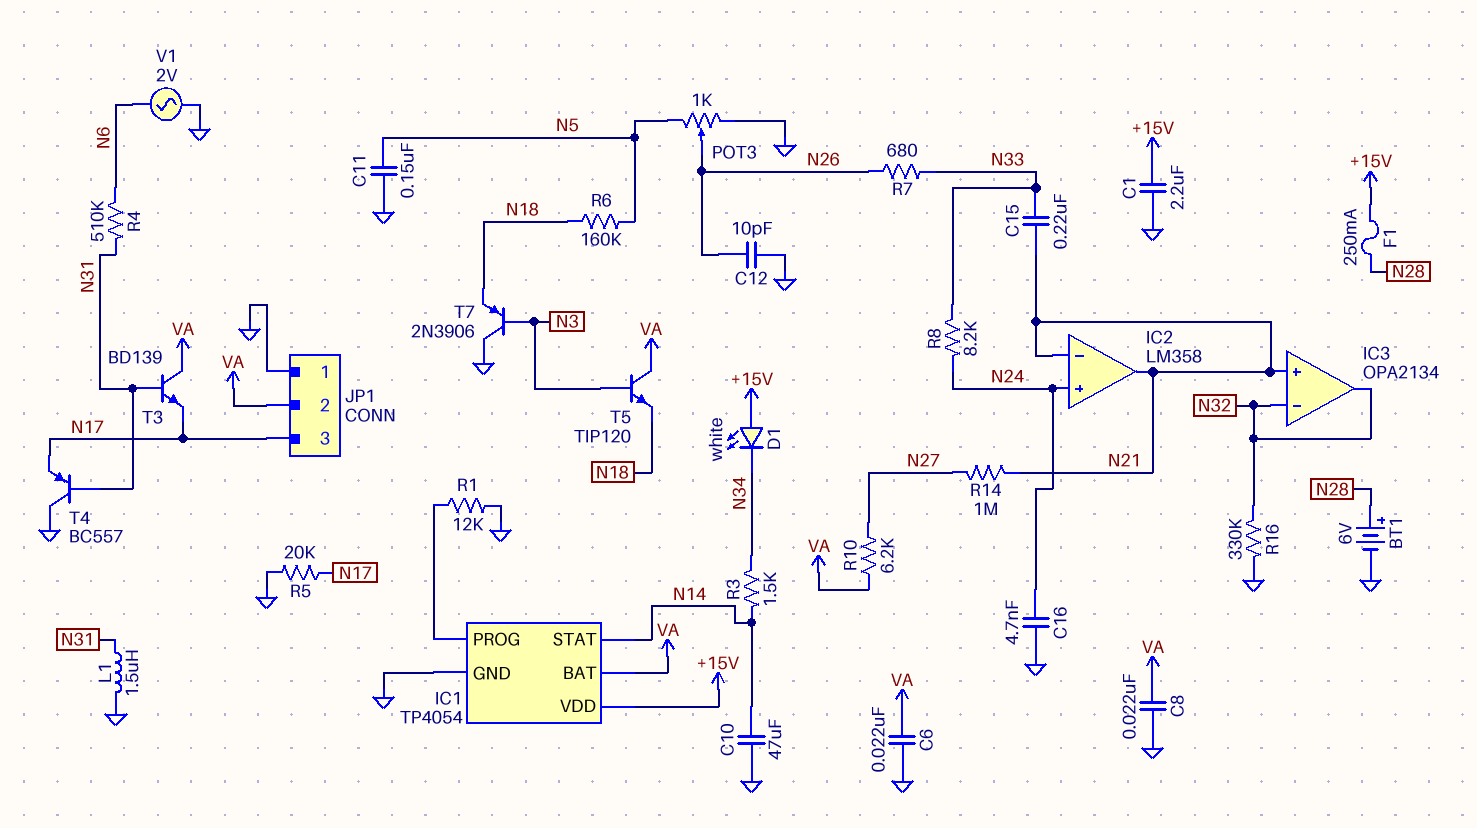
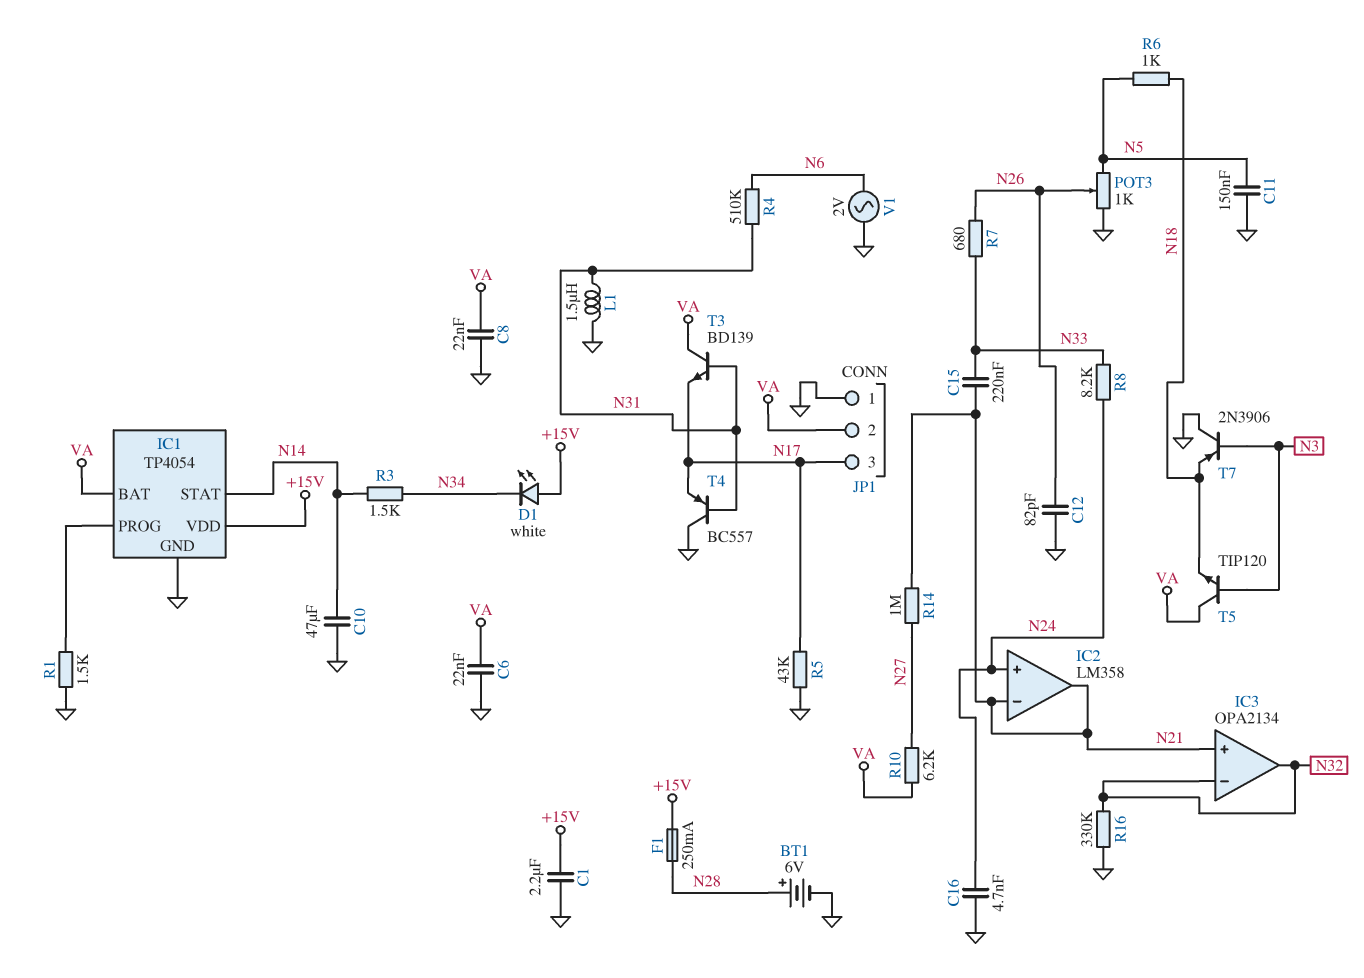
C12: 10pF (GND, N26) -> 82pF (GND, N26)
R1: 12k (GND, IC1/PROG) -> 1.5k (GND, IC1/PROG)
R5: 20k (GND, N17) -> 43k (GND, N17)
R6: 160k (N5, N18) -> 1k (N5, N18)

